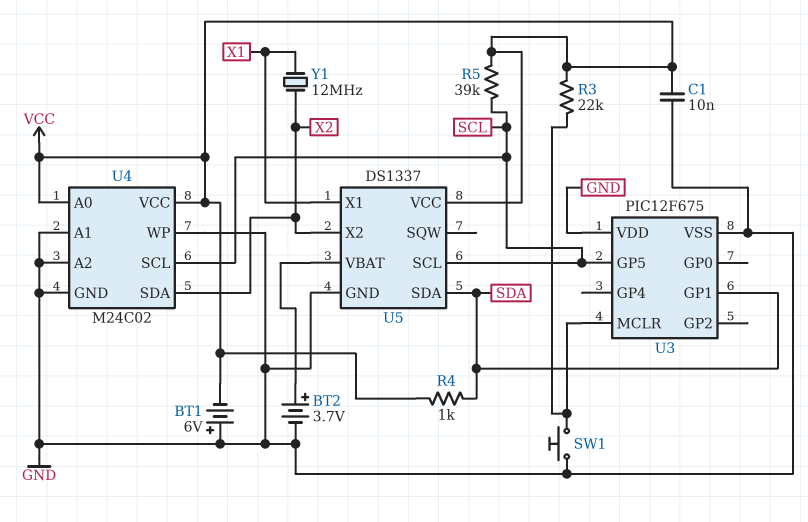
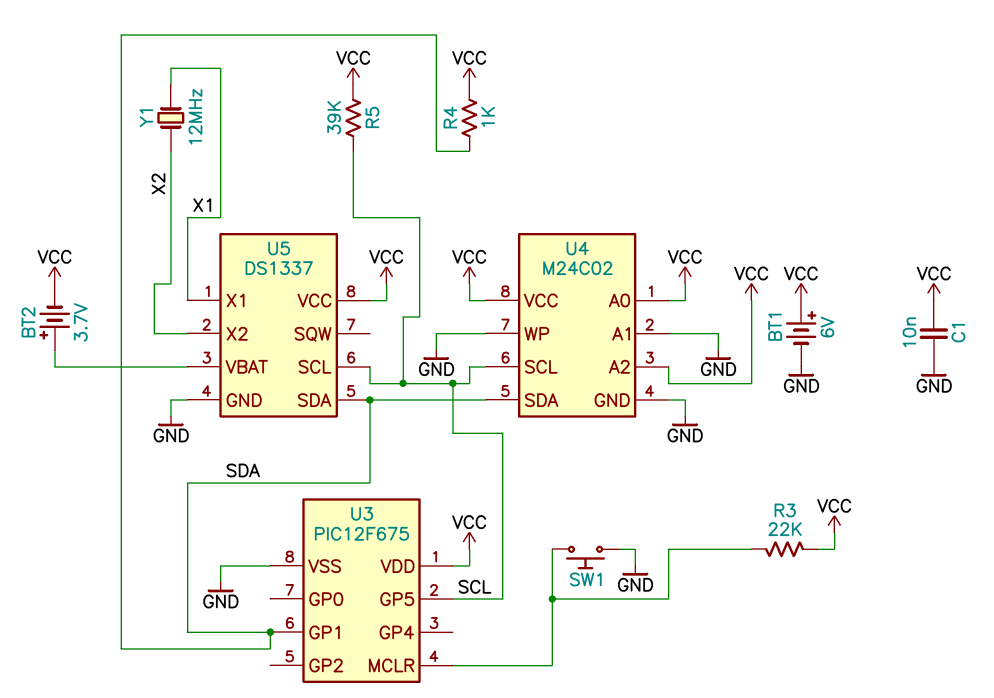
BT1: 6V (plus GND, minus VCC) -> 6V (plus VCC, minus GND)
BT2: 3.7V (plus U5/VBAT, minus GND) -> 3.7V (plus U5/VBAT, minus VCC)
U3 pin VDD: GND -> VCC
U4 pin A2: GND -> VCC
U4 pin SDA: X2 -> SDA

